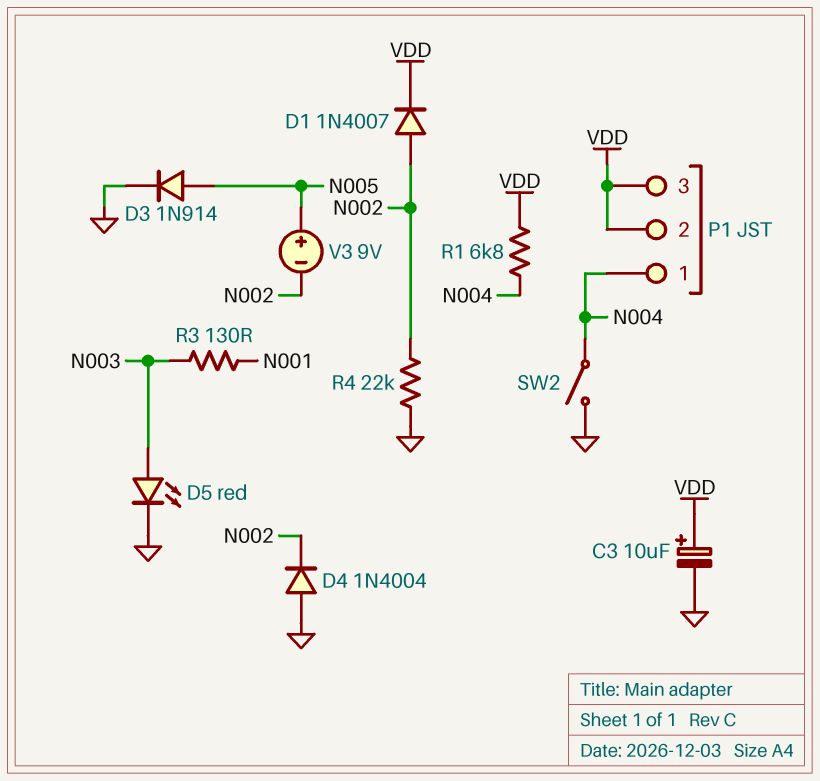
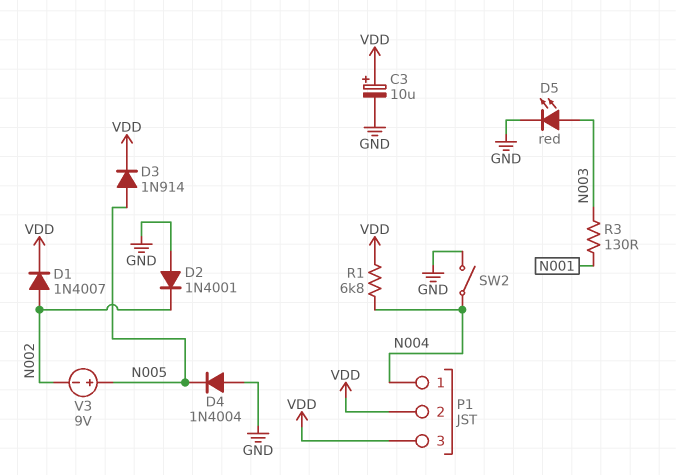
D2: none -> diode 1N4001 (A GND, K N002)
D3: diode 1N914 (A N005, K GND) -> diode 1N914 (A N005, K VDD)
D4: diode 1N4004 (A GND, K N002) -> diode 1N4004 (A GND, K N005)
R4: 22k (GND, N002) -> none

